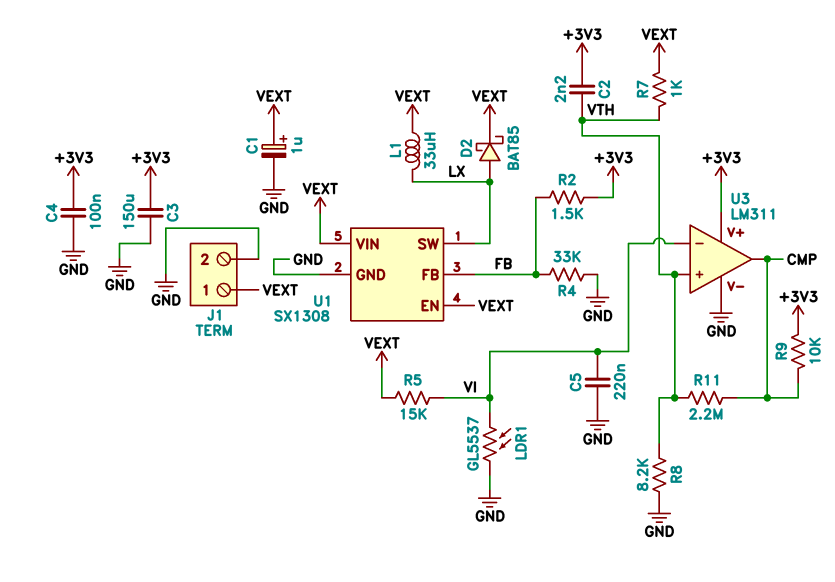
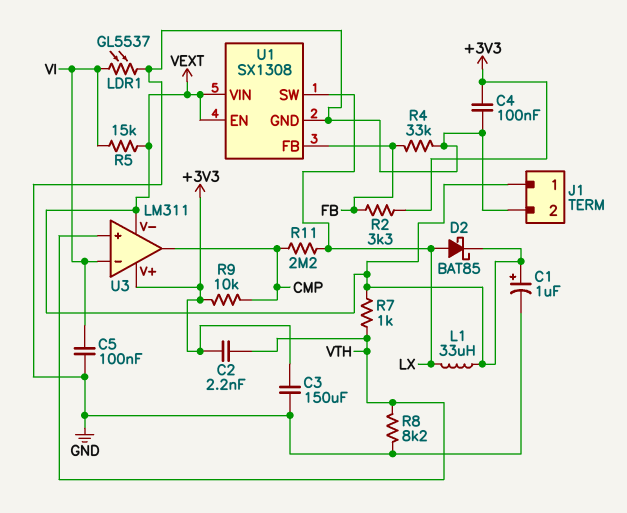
C5: 220nF (GND, VI) -> 100nF (GND, VI)
R2: 1.5k (+3V3, FB) -> 3.3k (+3V3, FB)
R11: 2.2M (CMP, VTH) -> 2.2M (CMP, LX)
U3 pin V-: GND -> VEXT

